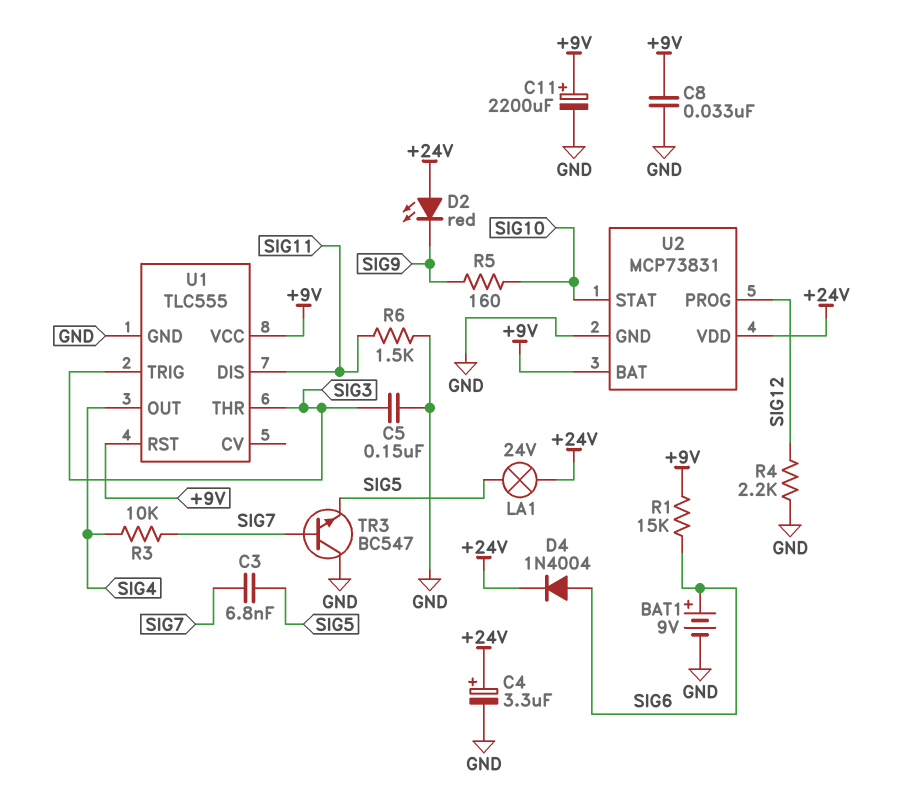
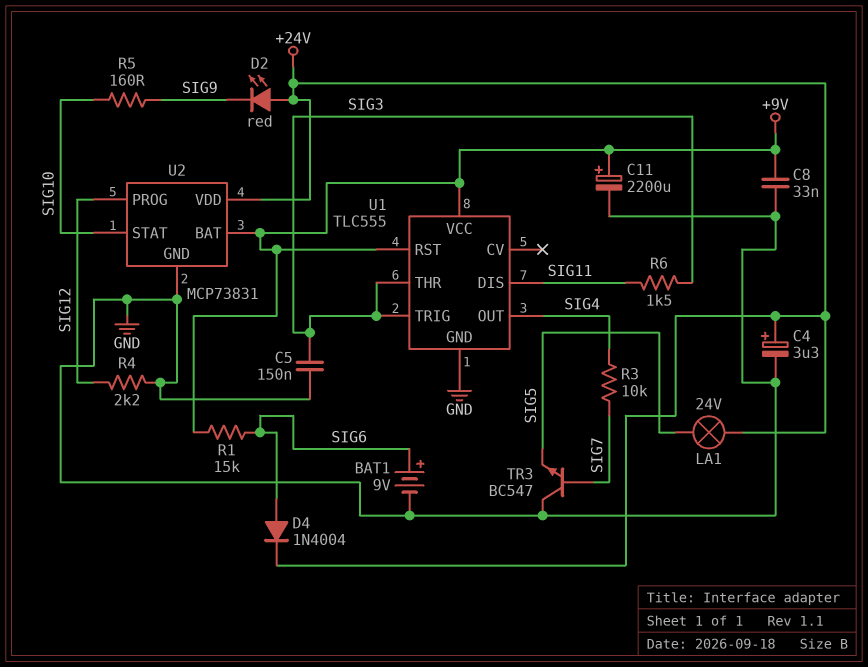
C3: 6.8nF (SIG5, SIG7) -> none
R6: 1.5k (GND, SIG11) -> 1.5k (SIG3, SIG11)

